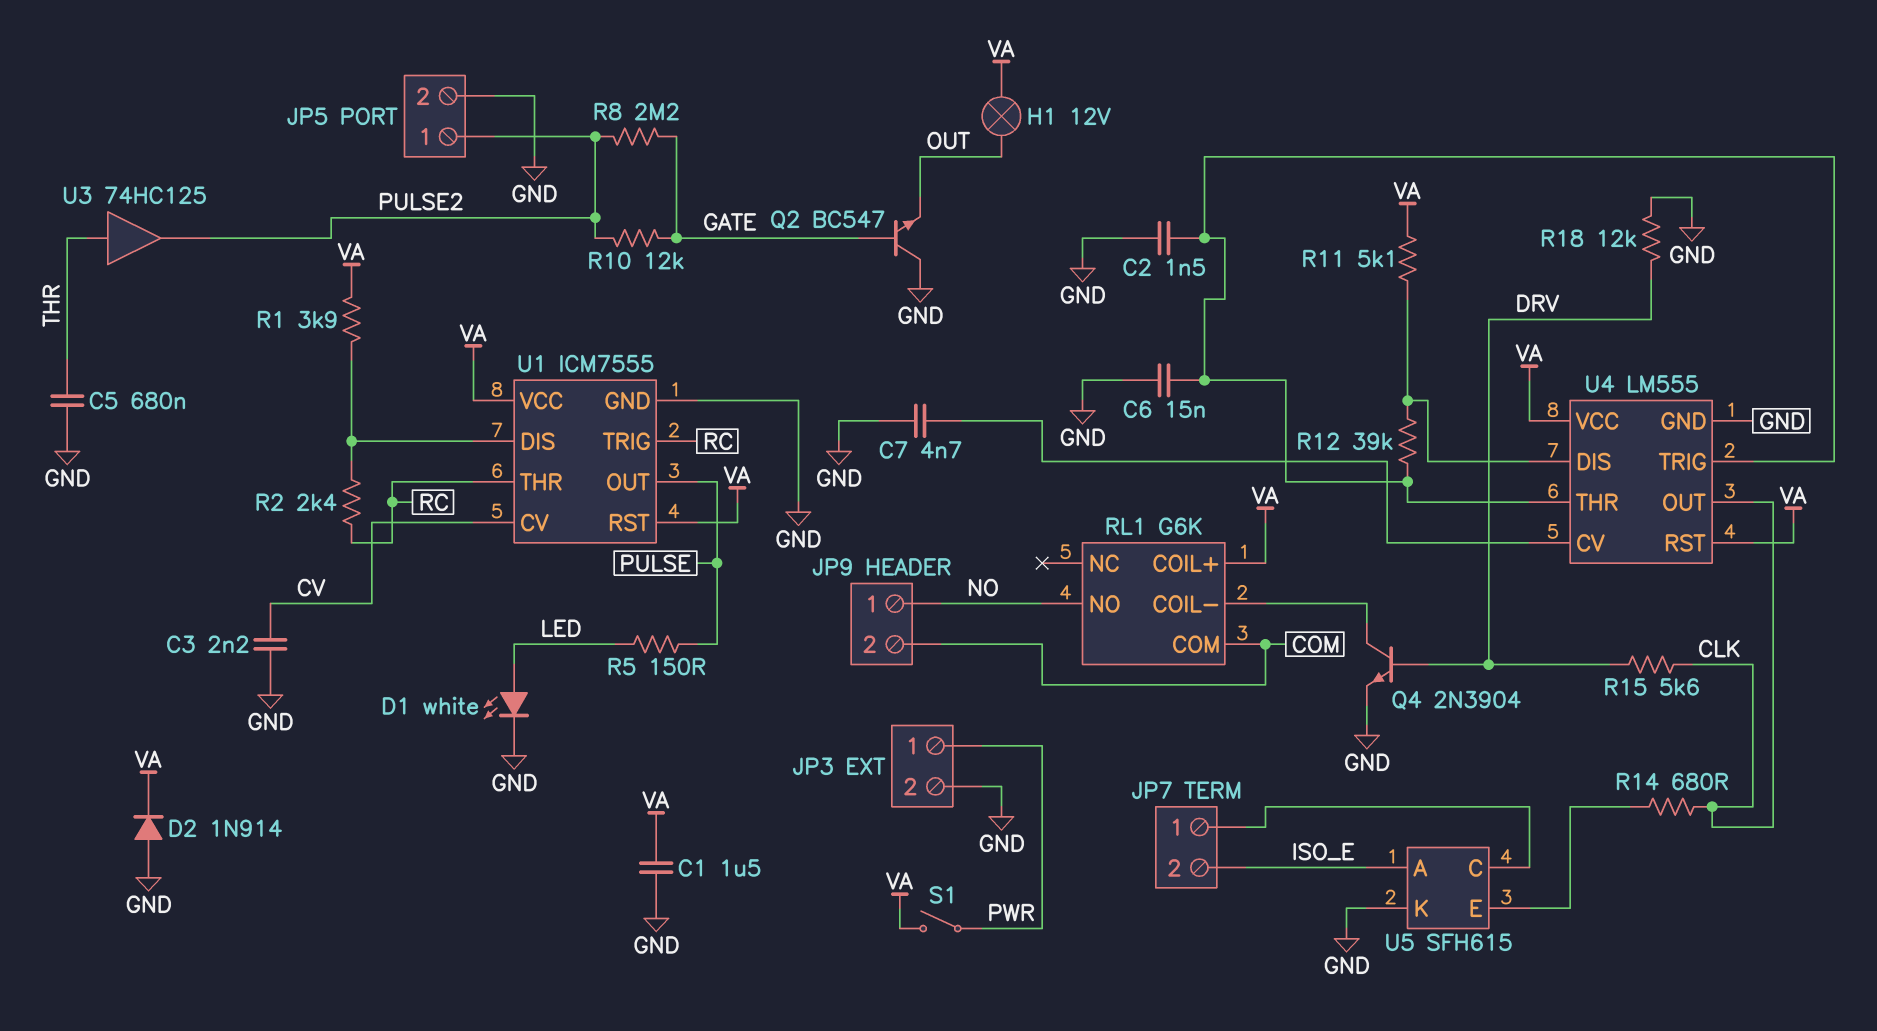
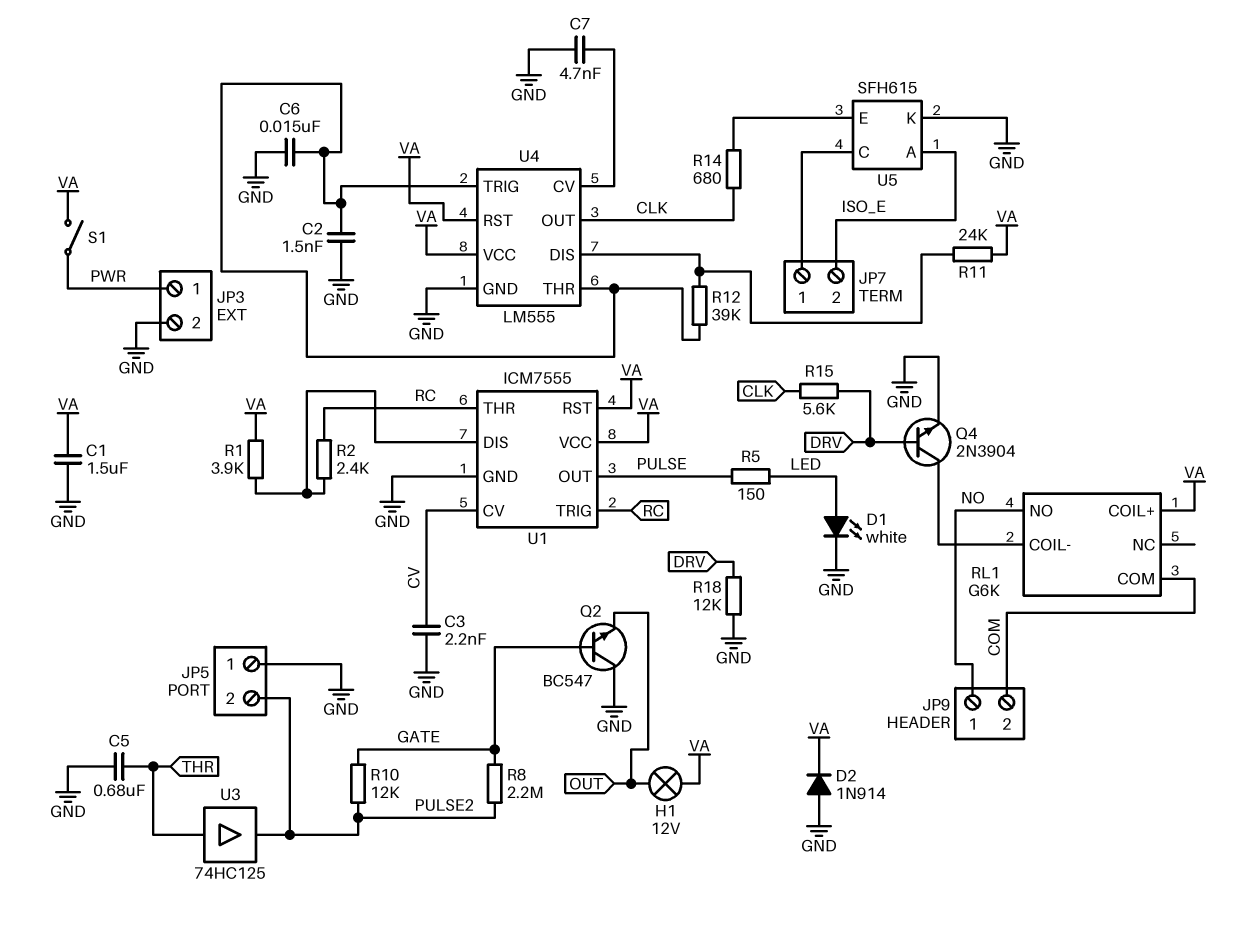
JP5 pin 1: PULSE2 -> GND
JP5 pin 2: GND -> PULSE2
R11: 5.1k (U4/DIS, VA) -> 24k (U4/DIS, VA)

